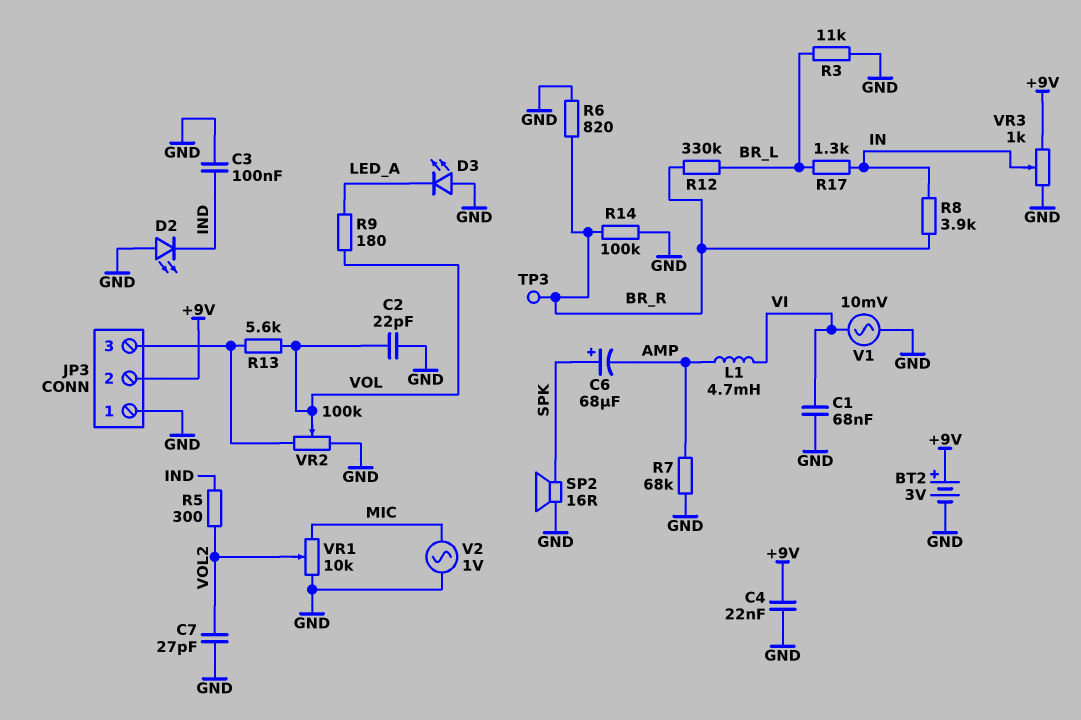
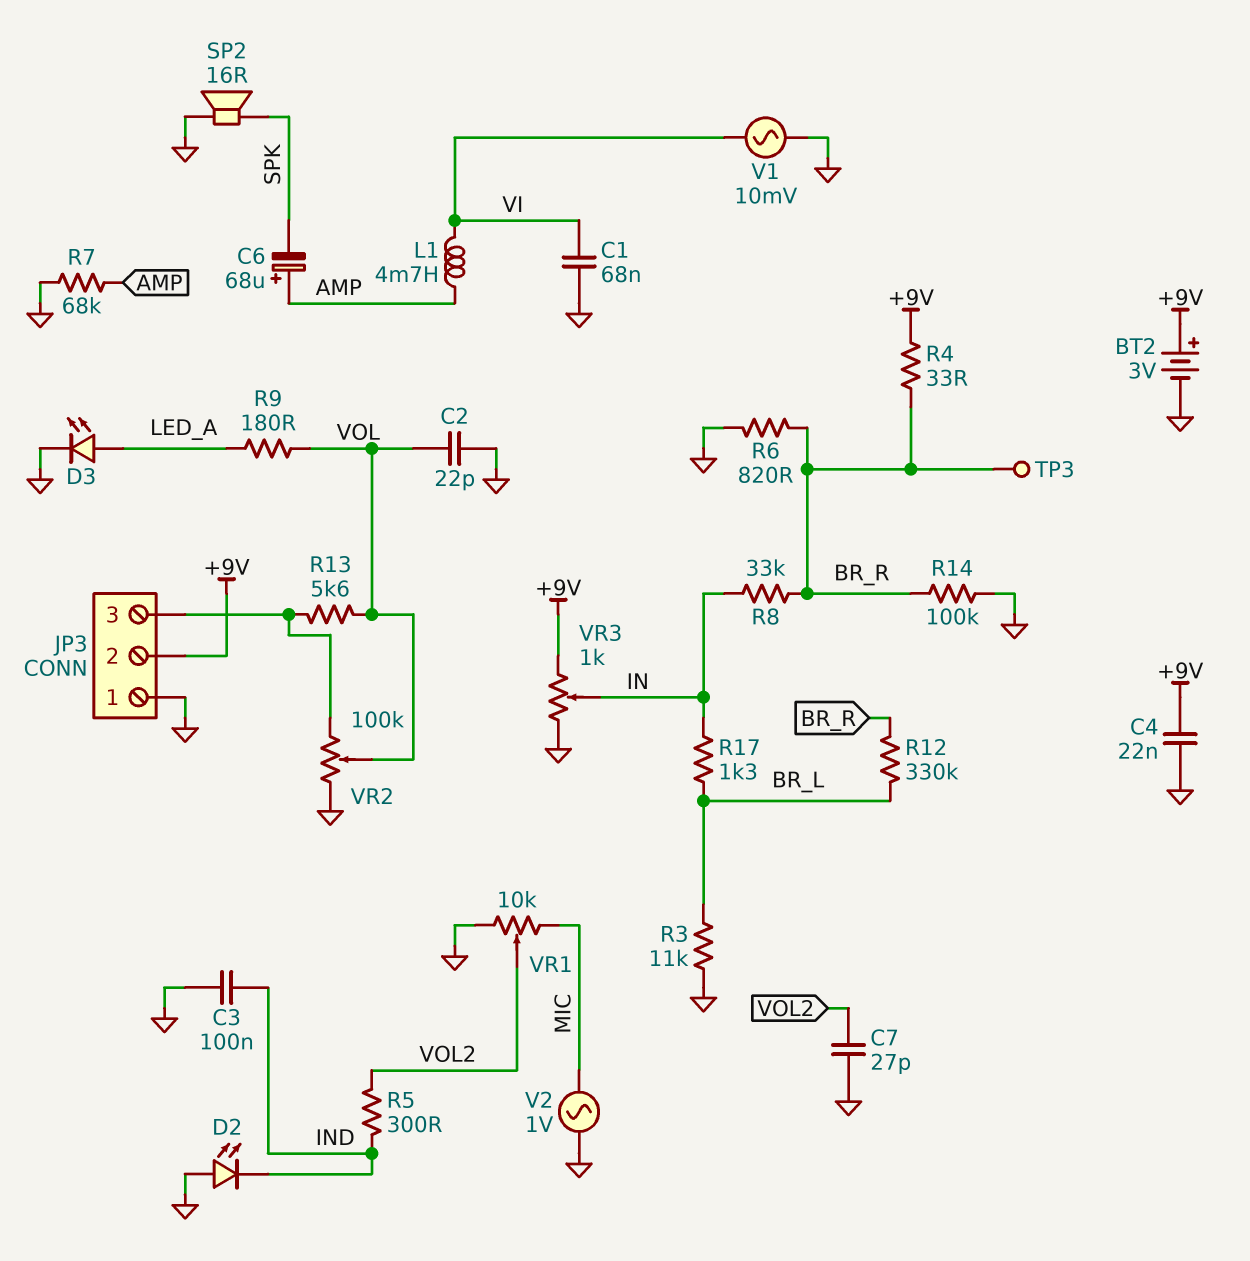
C6: 68uF (plus SPK, minus AMP) -> 68uF (plus AMP, minus SPK)
D3: LED (A GND, K LED_A) -> LED (A LED_A, K GND)
R4: none -> 33 (+9V, BR_R)
R8: 3.9k (BR_R, IN) -> 33k (BR_R, IN)

